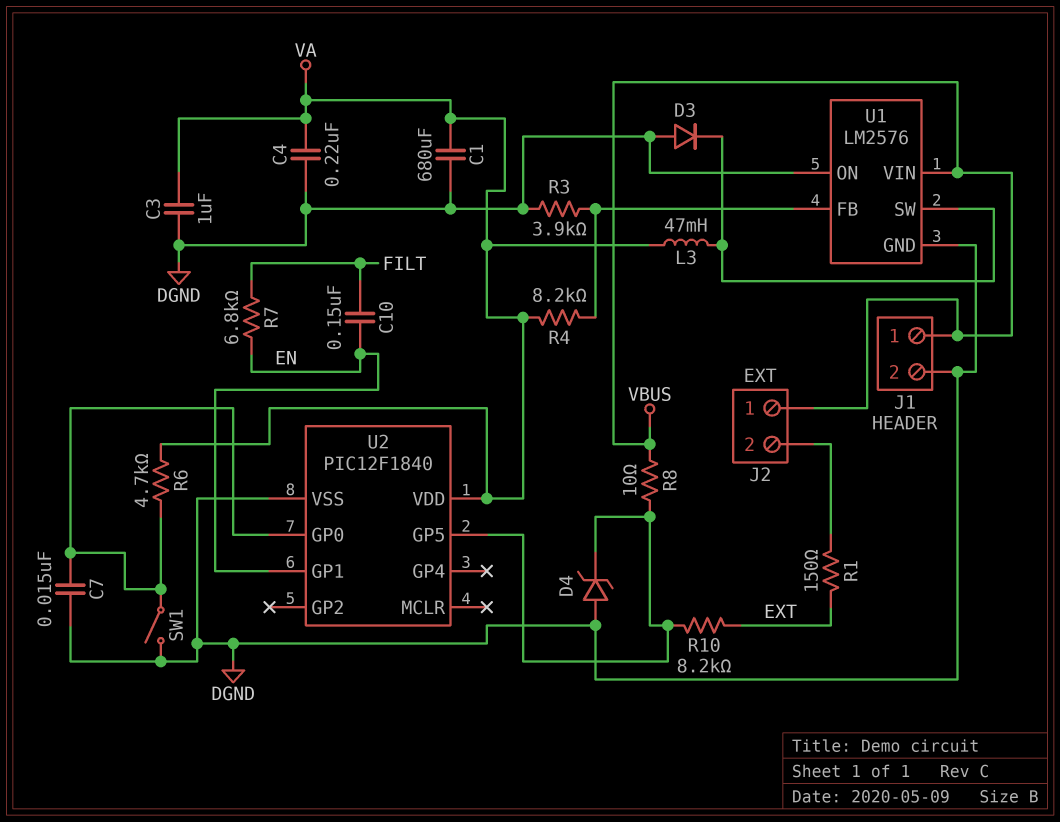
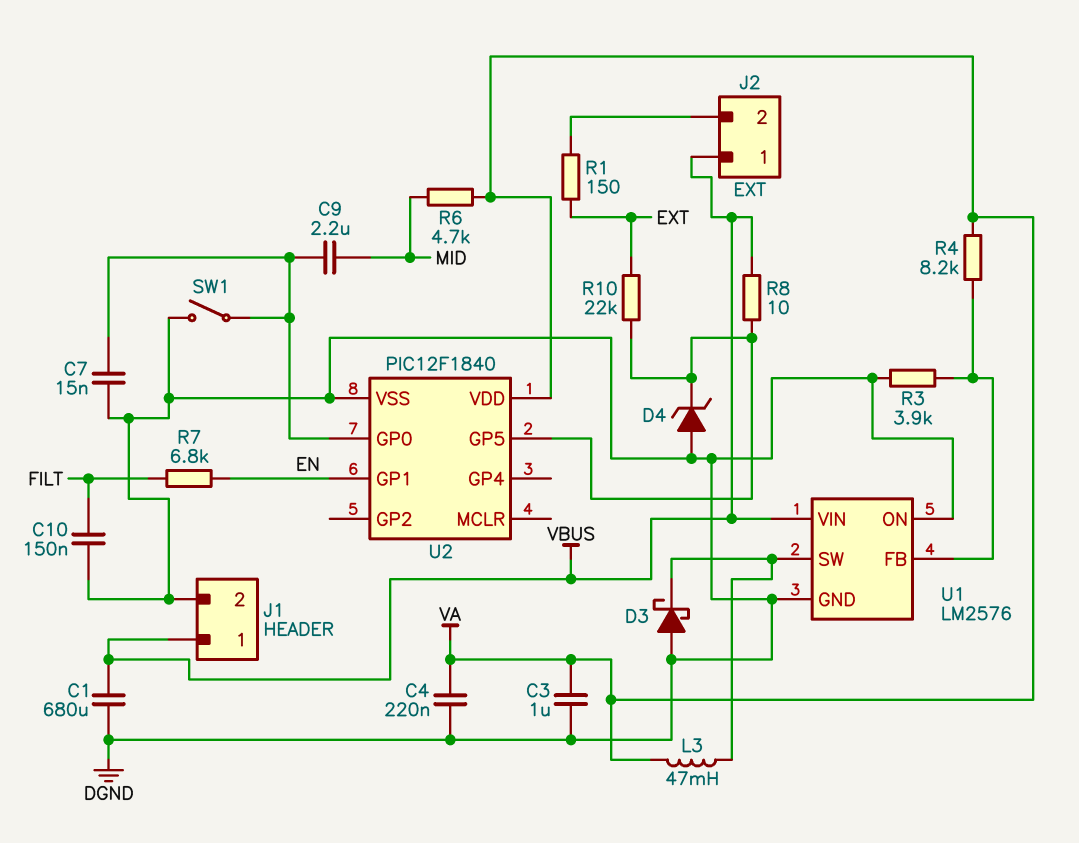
C1: 680uF (DGND, VA) -> 680uF (DGND, VBUS)
C9: none -> 2.2uF (MID, U2/GP0)
C10: 150nF (EN, FILT) -> 150nF (DGND, FILT)
D3: diode (A DGND, K U1/SW) -> schottky (A DGND, K U1/SW)
R6: 4.7k (U2/GP0, VA) -> 4.7k (MID, VA)
R10: 8.2k (EXT, U2/GP5) -> 22k (EXT, U2/GP5)

